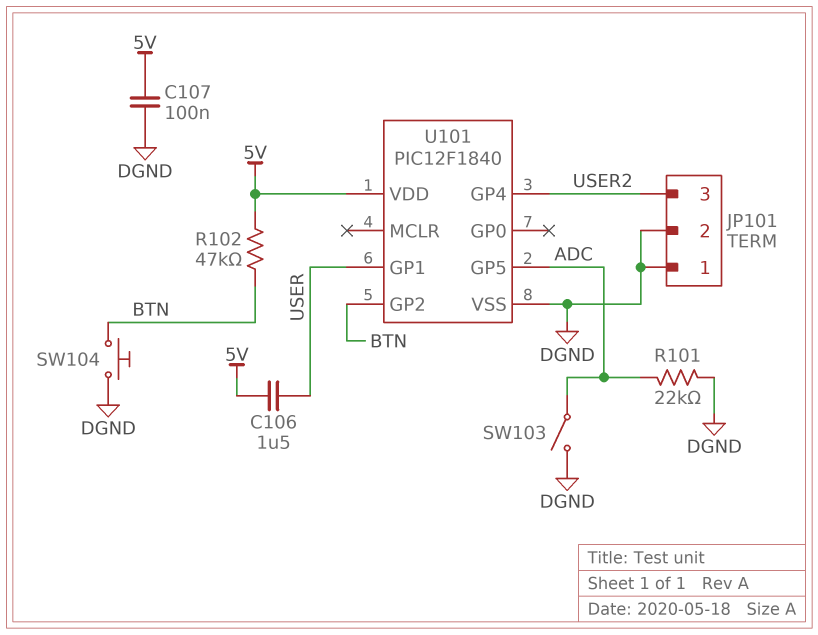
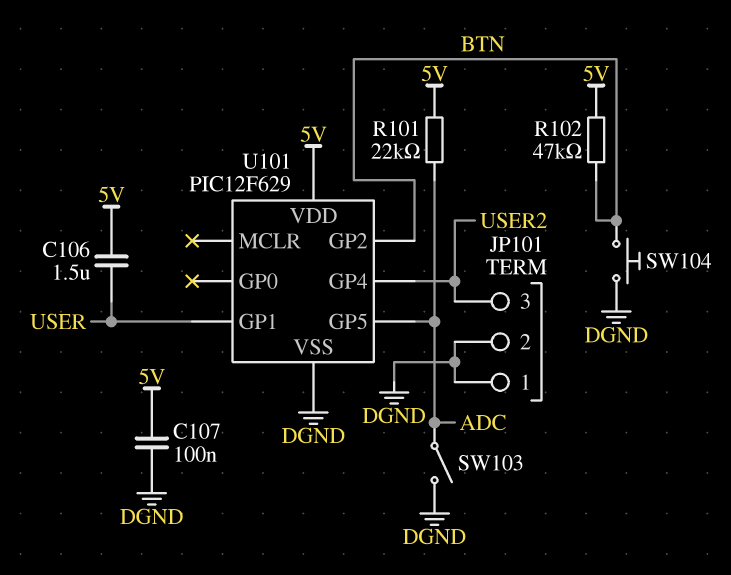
R101: 22k (ADC, DGND) -> 22k (5V, ADC)
U101: PIC12F1840 -> PIC12F629

